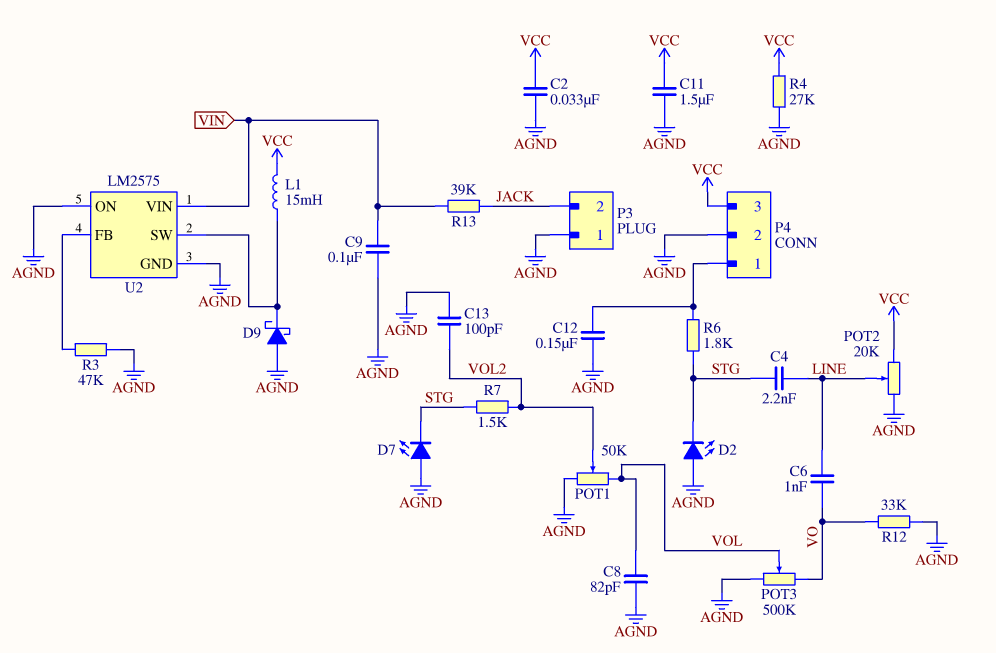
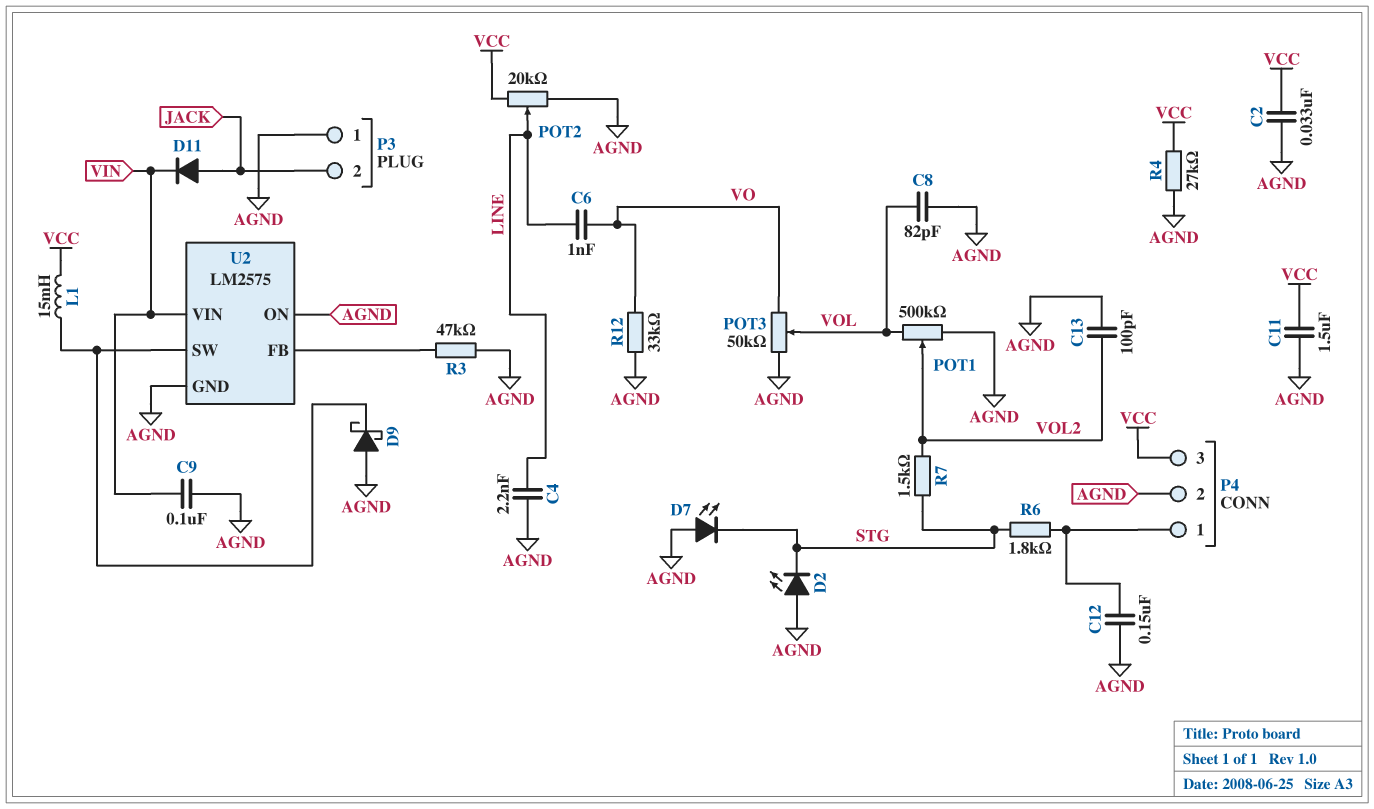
C4: 2.2nF (LINE, STG) -> 2.2nF (AGND, LINE)
D11: none -> diode (A JACK, K VIN)
POT1: 50k (AGND, VOL, wiper VOL2) -> 500k (AGND, VOL, wiper VOL2)
POT3: 500k (AGND, VO, wiper VOL) -> 50k (AGND, VO, wiper VOL)
R13: 39k (JACK, VIN) -> none

